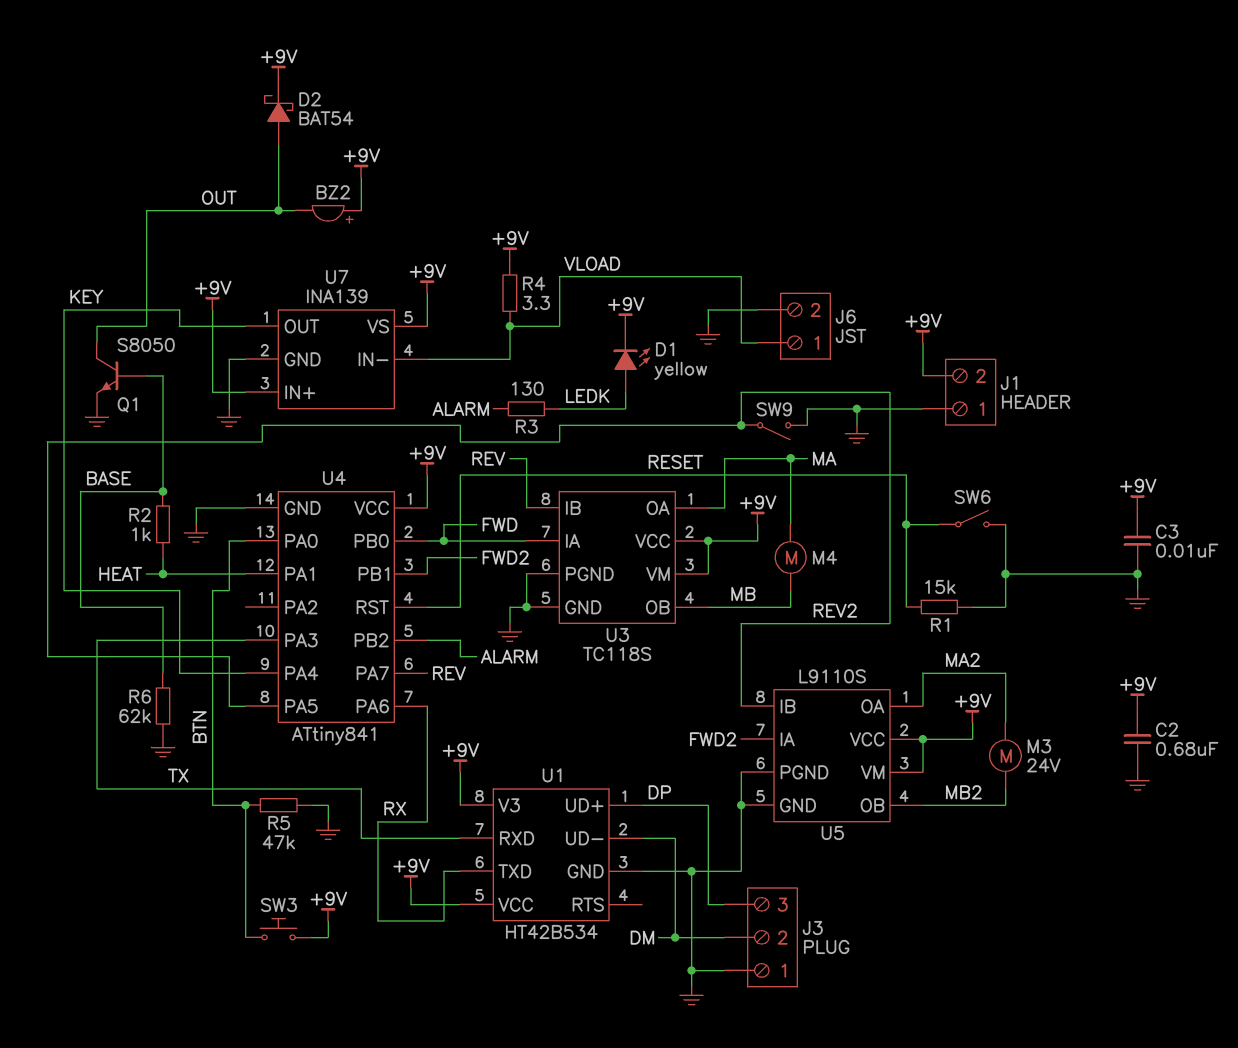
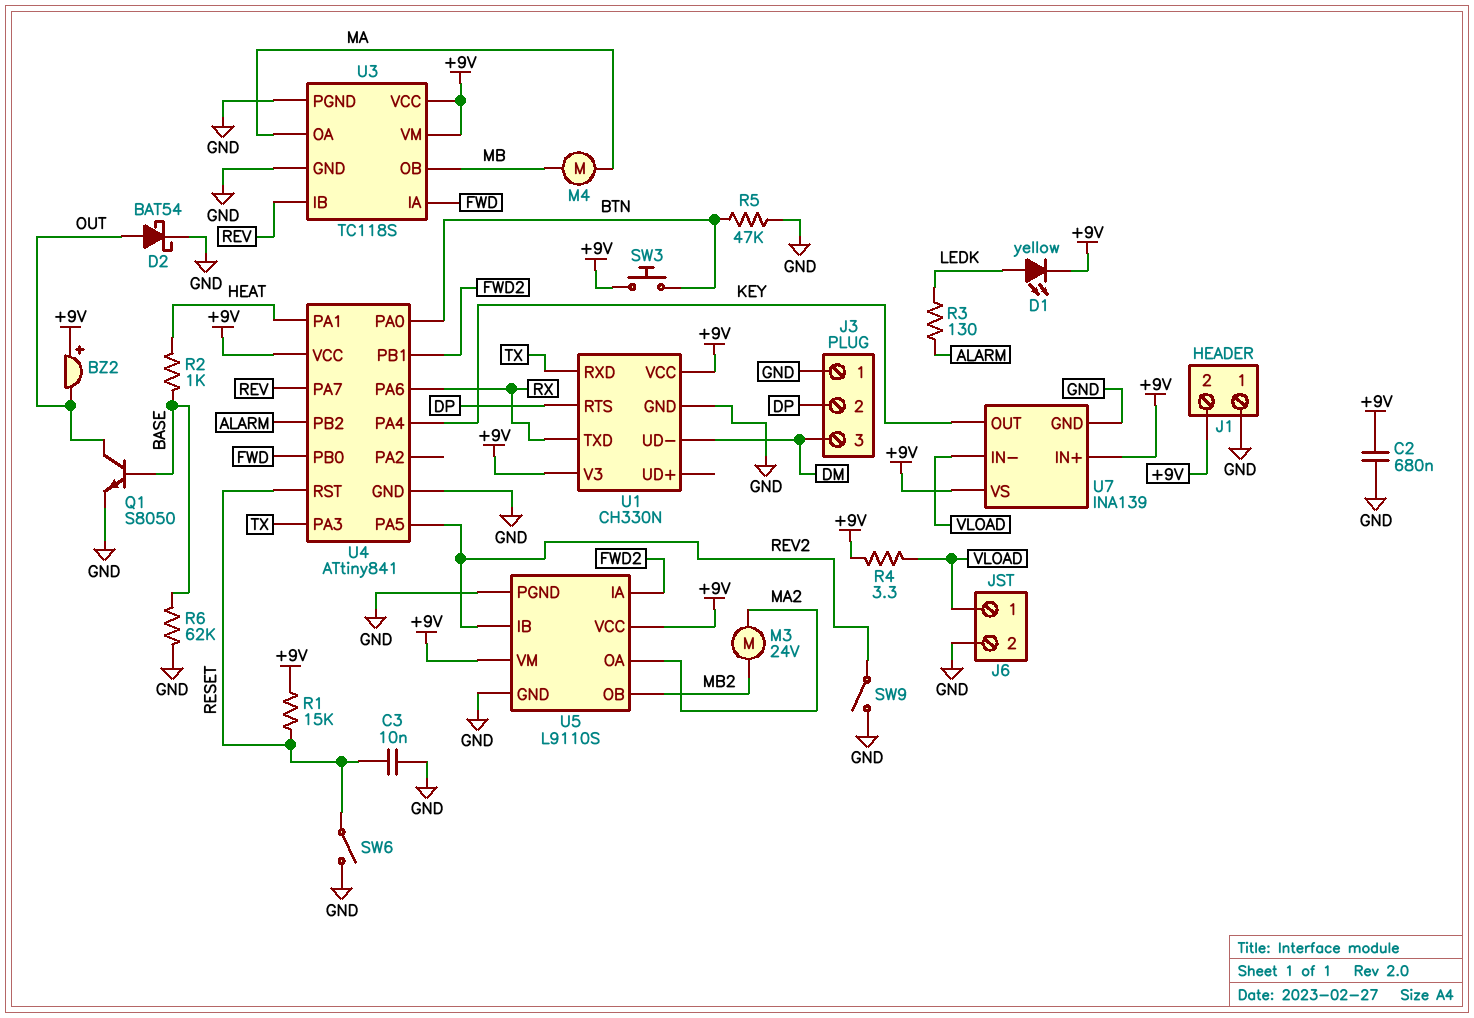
C3: 10nF (+9V, GND) -> 10nF (GND, RESET)
D2: schottky BAT54 (A OUT, K +9V) -> schottky BAT54 (A OUT, K GND)
J3 pin 2: DM -> DP
J3 pin 3: DP -> DM
R1: 15k (GND, RESET) -> 15k (+9V, RESET)
U1: HT42B534 -> CH330N
U1 pin RTS: none -> DP
U1 pin UD+: DP -> none

